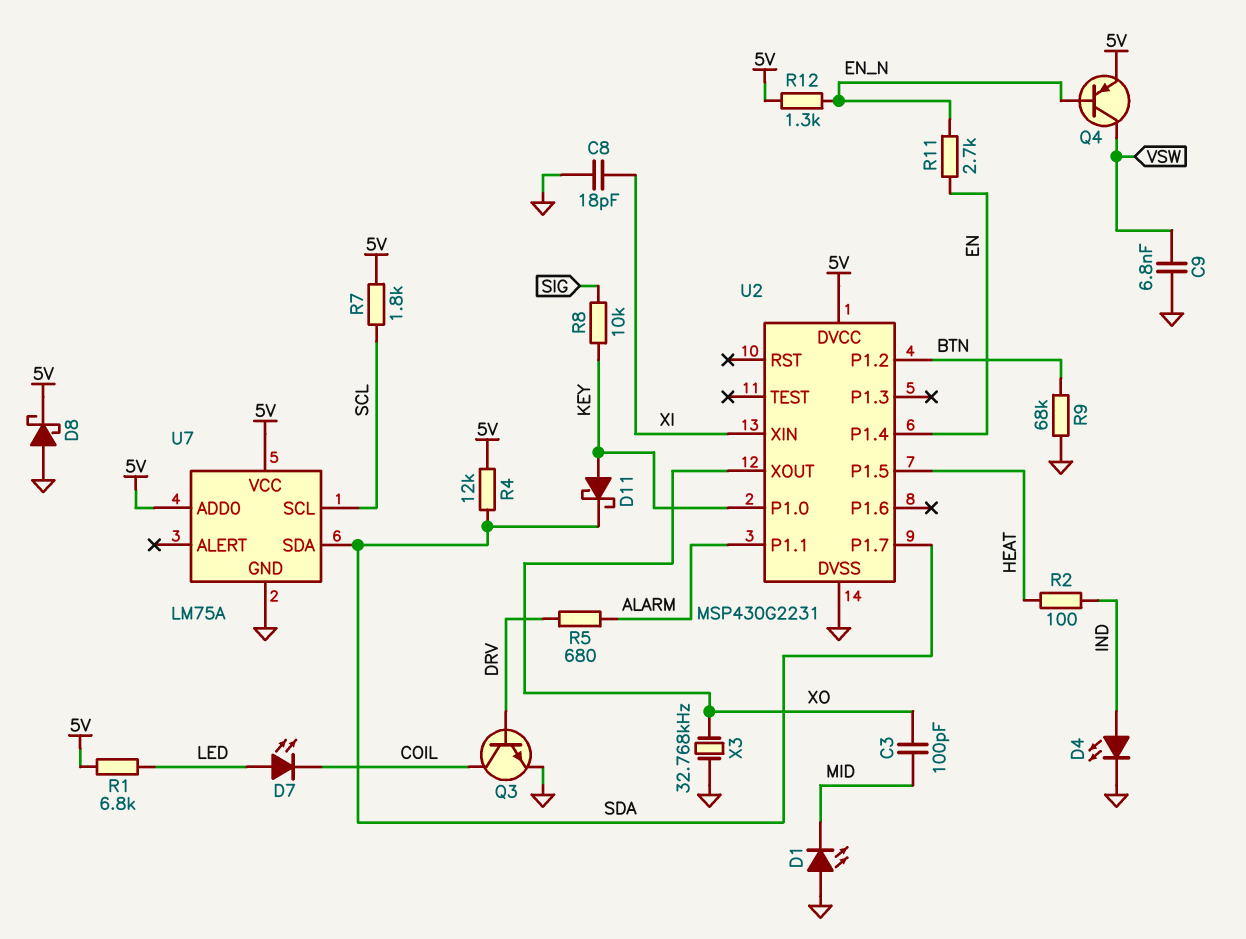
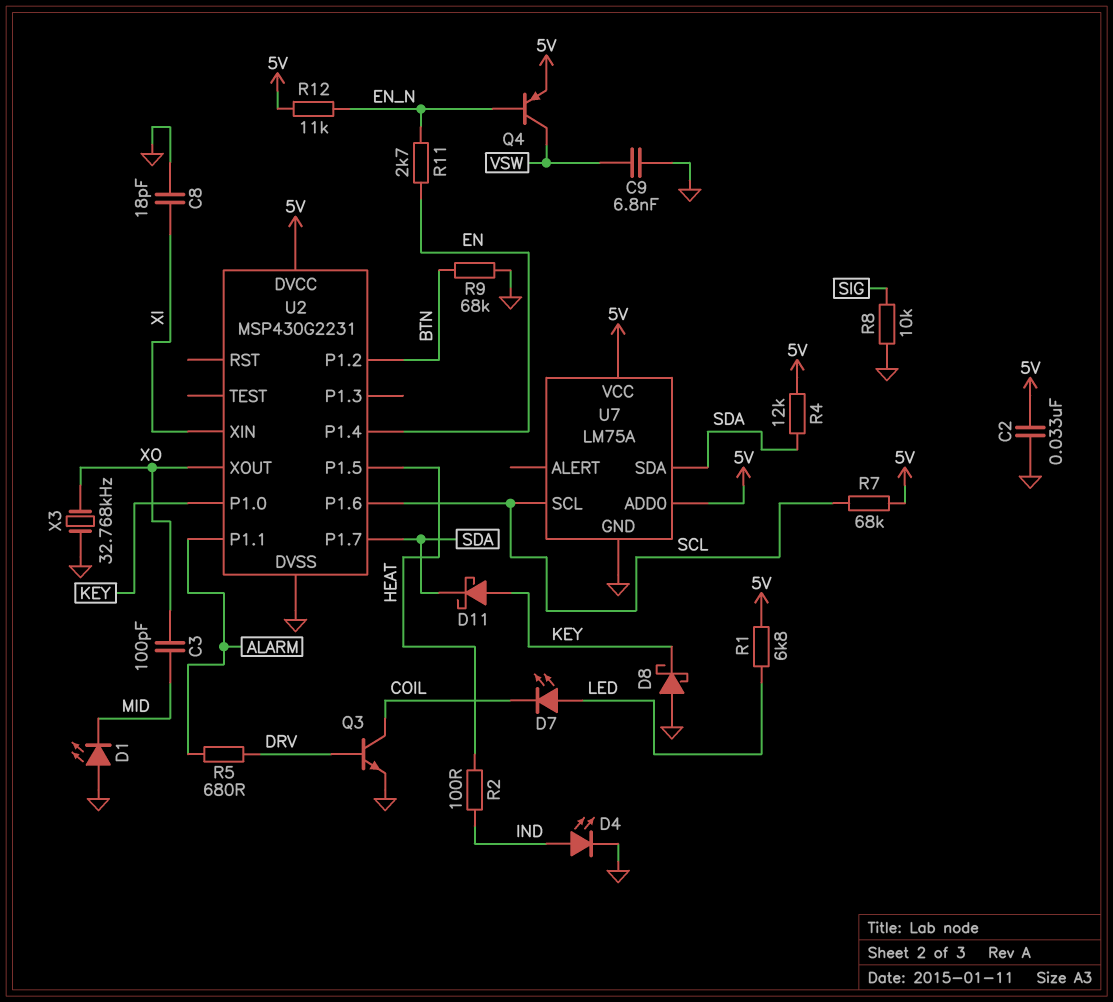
C2: none -> 33nF (5V, GND)
D8: schottky (A GND, K 5V) -> schottky (A GND, K KEY)
R7: 1.8k (5V, SCL) -> 68k (5V, SCL)
R8: 10k (KEY, SIG) -> 10k (GND, SIG)
R12: 1.3k (5V, EN_N) -> 11k (5V, EN_N)
U2 pin P1.6: none -> SCL

